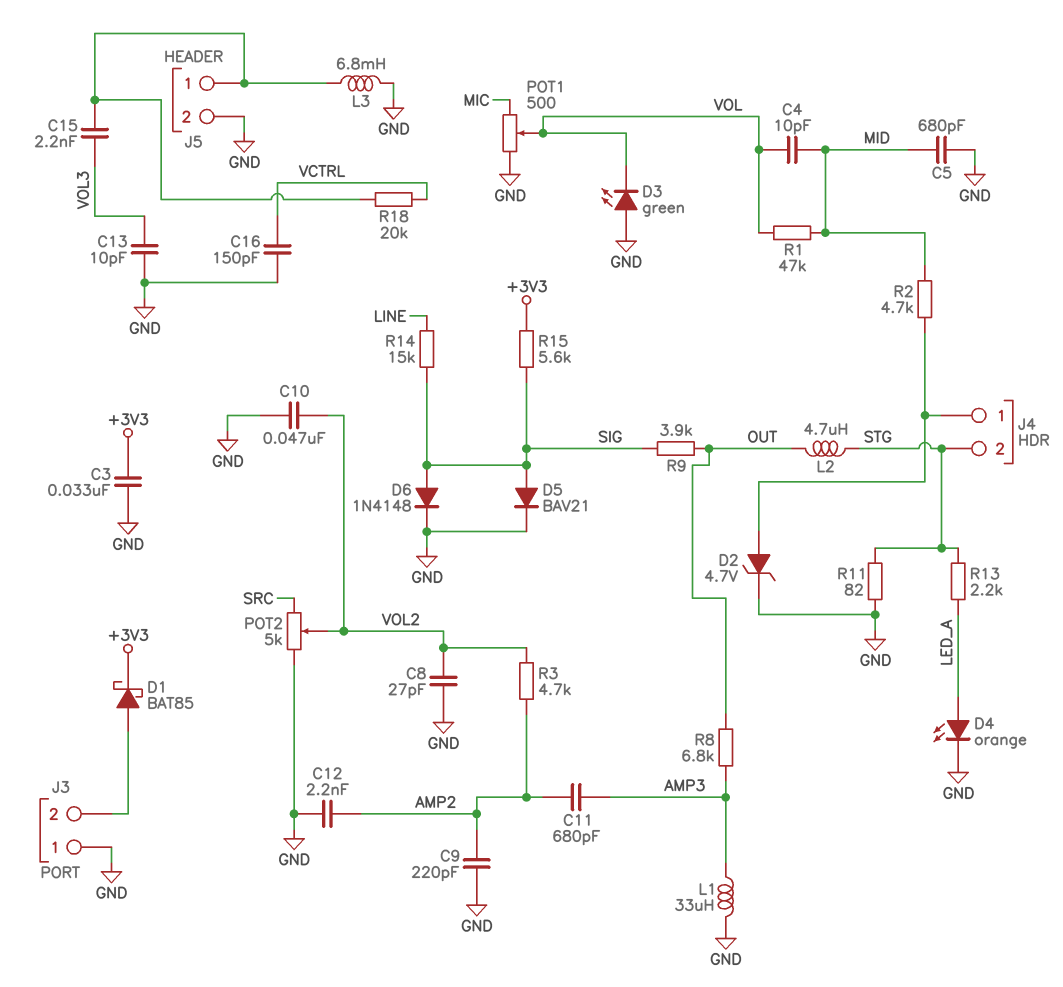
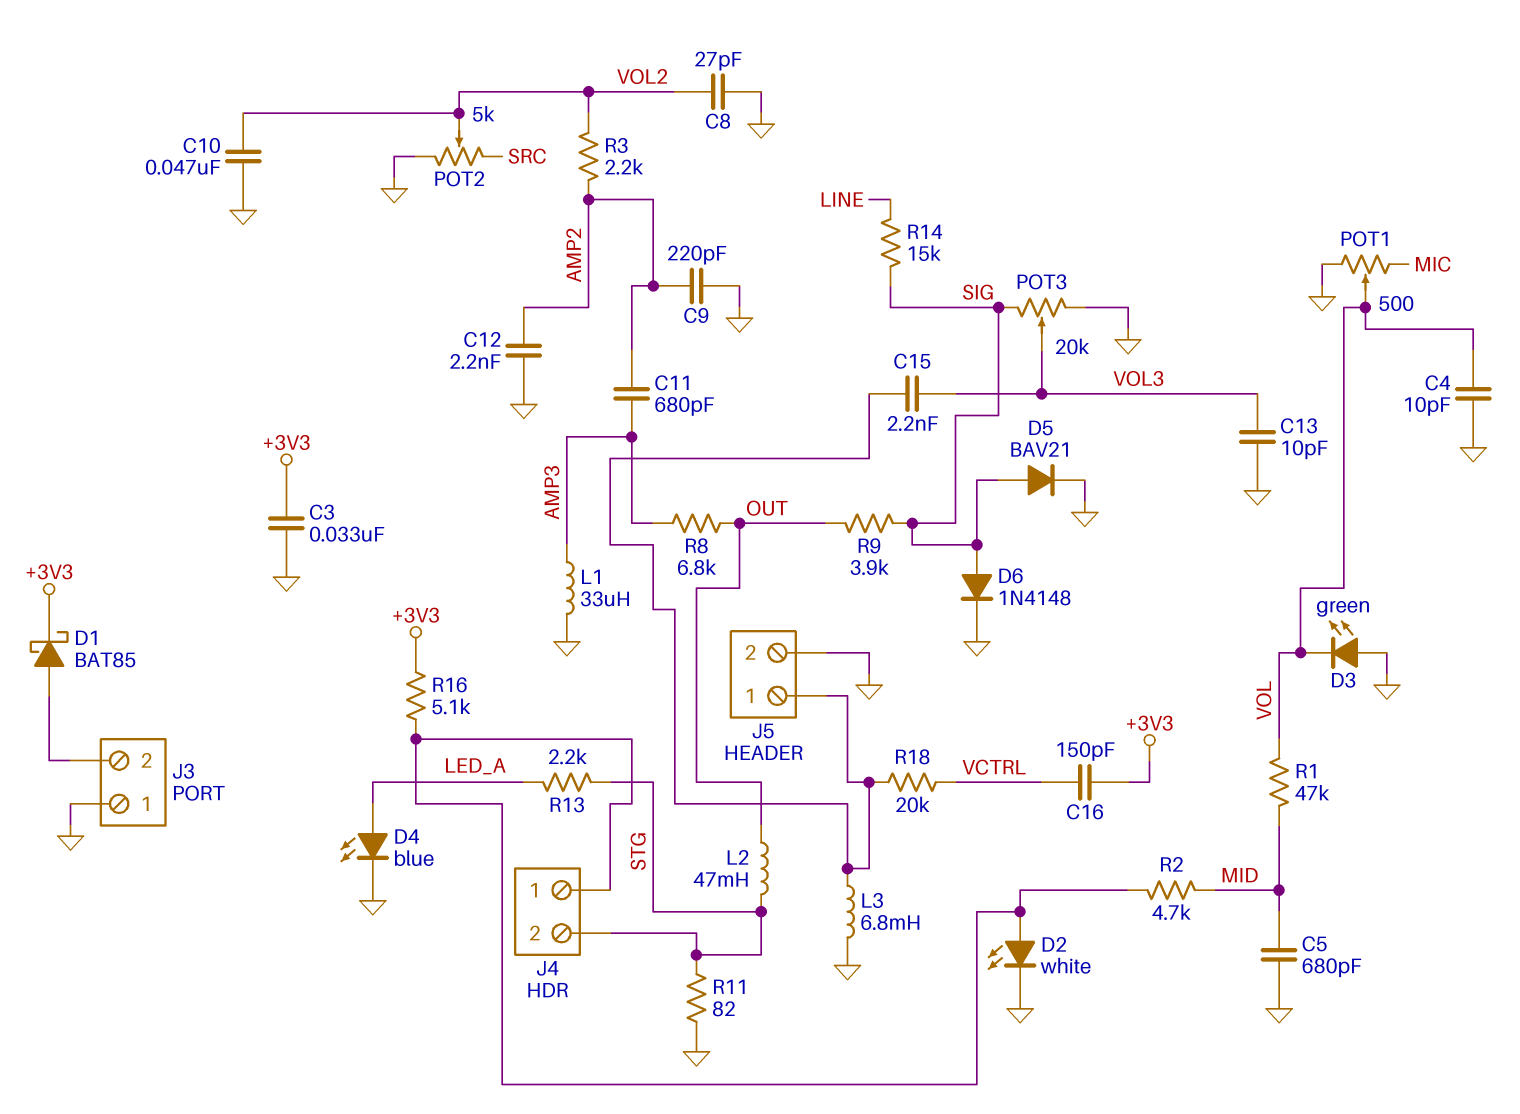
C4: 10pF (MID, VOL) -> 10pF (GND, VOL)
C16: 150pF (GND, VCTRL) -> 150pF (+3V3, VCTRL)
D2: zener 4.7V (A J4/1, K GND) -> LED white (A J4/1, K GND)
D4: LED orange (A LED_A, K GND) -> LED blue (A LED_A, K GND)
L2: 4.7uH (OUT, STG) -> 47mH (OUT, STG)
POT3: none -> 20k (GND, SIG, wiper VOL3)
R3: 4.7k (AMP2, VOL2) -> 2.2k (AMP2, VOL2)
R15: 5.6k (+3V3, SIG) -> none
R16: none -> 5.1k (+3V3, J4/1)

